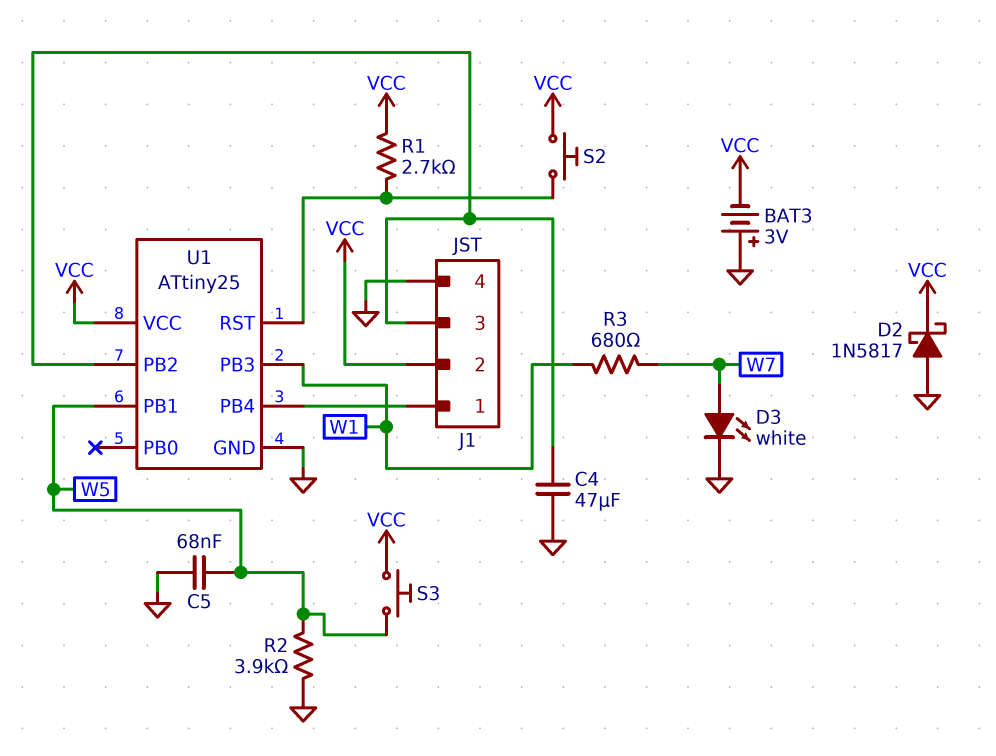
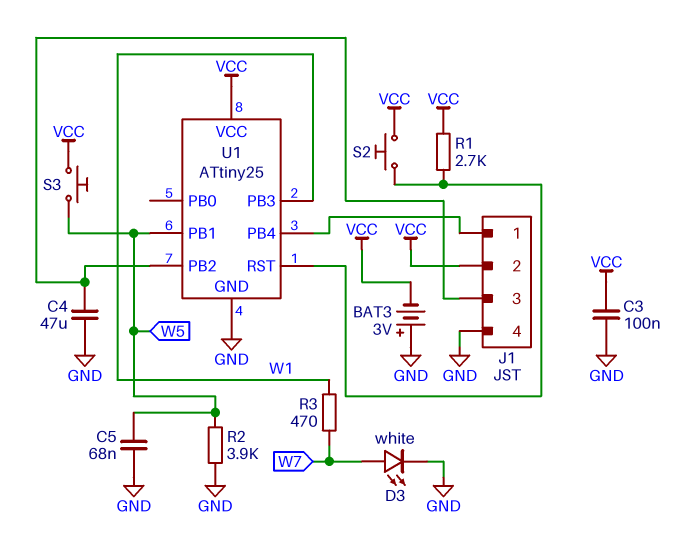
C3: none -> 100nF (GND, VCC)
D2: schottky 1N5817 (A GND, K VCC) -> none
R3: 680 (W1, W7) -> 470 (W1, W7)

